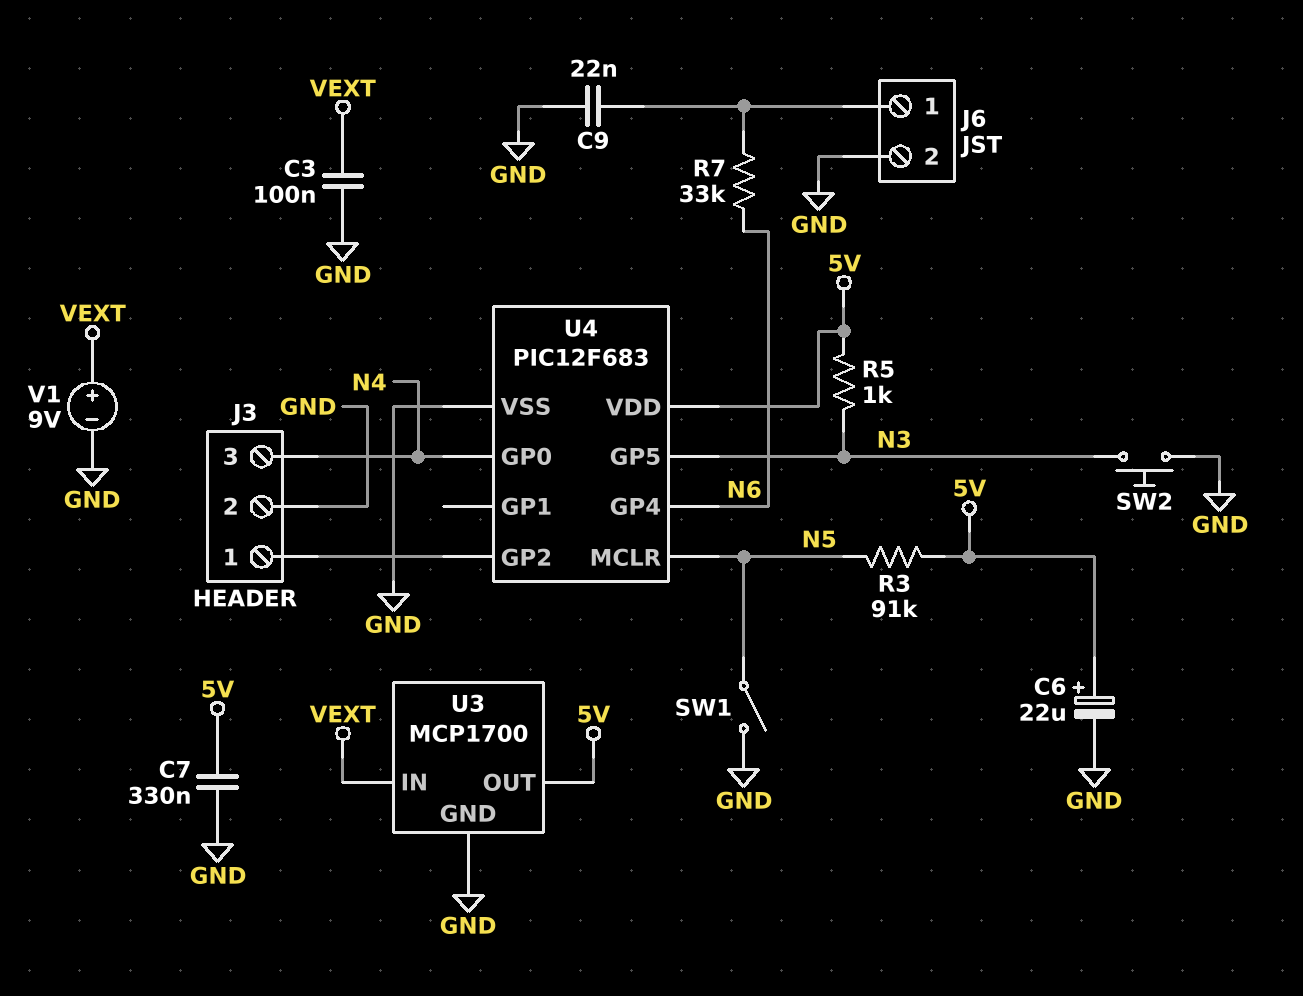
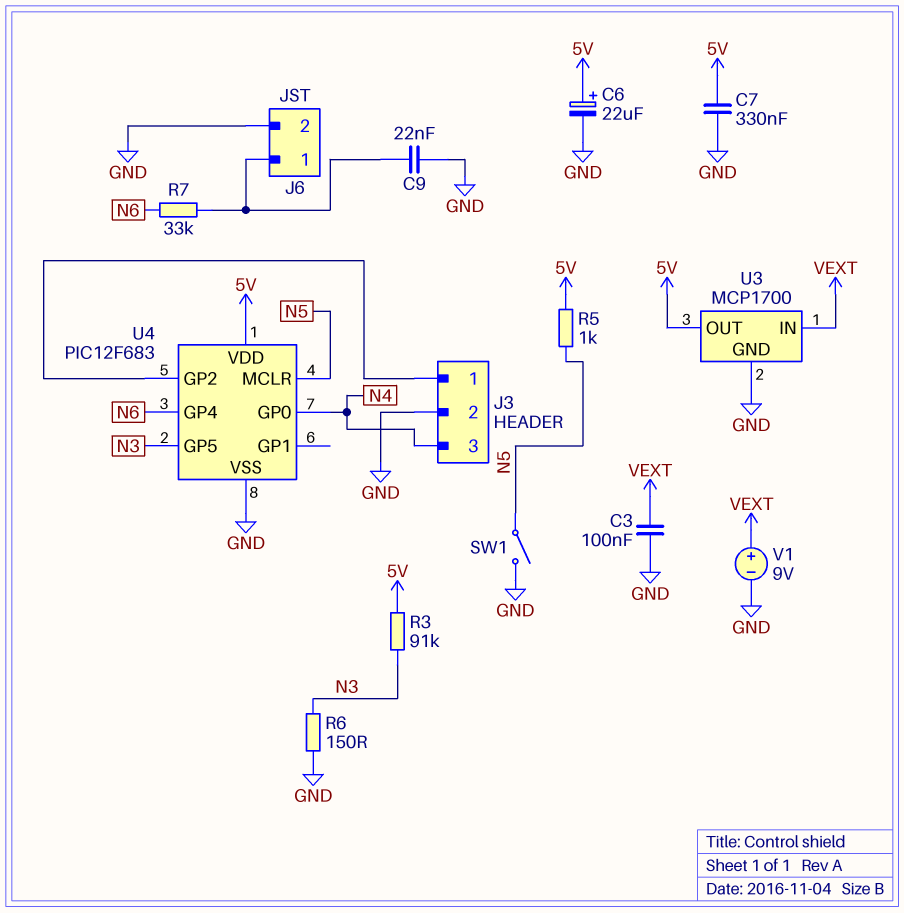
R3: 91k (5V, N5) -> 91k (5V, N3)
R5: 1k (5V, N3) -> 1k (5V, N5)
R6: none -> 150 (GND, N3)
SW2: button (GND, N3) -> none

